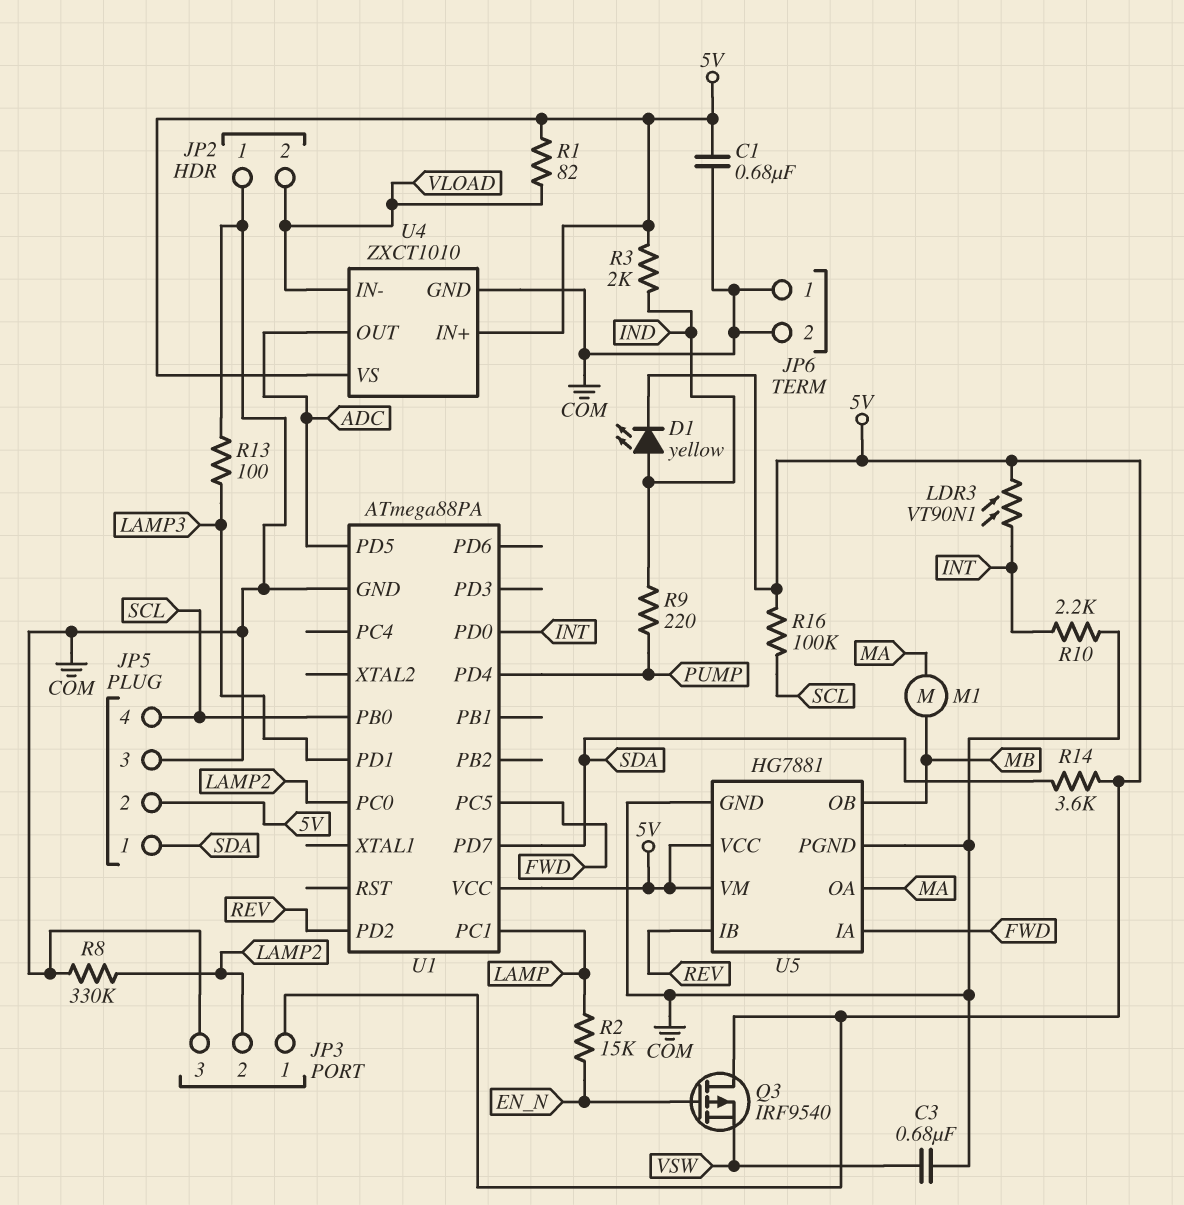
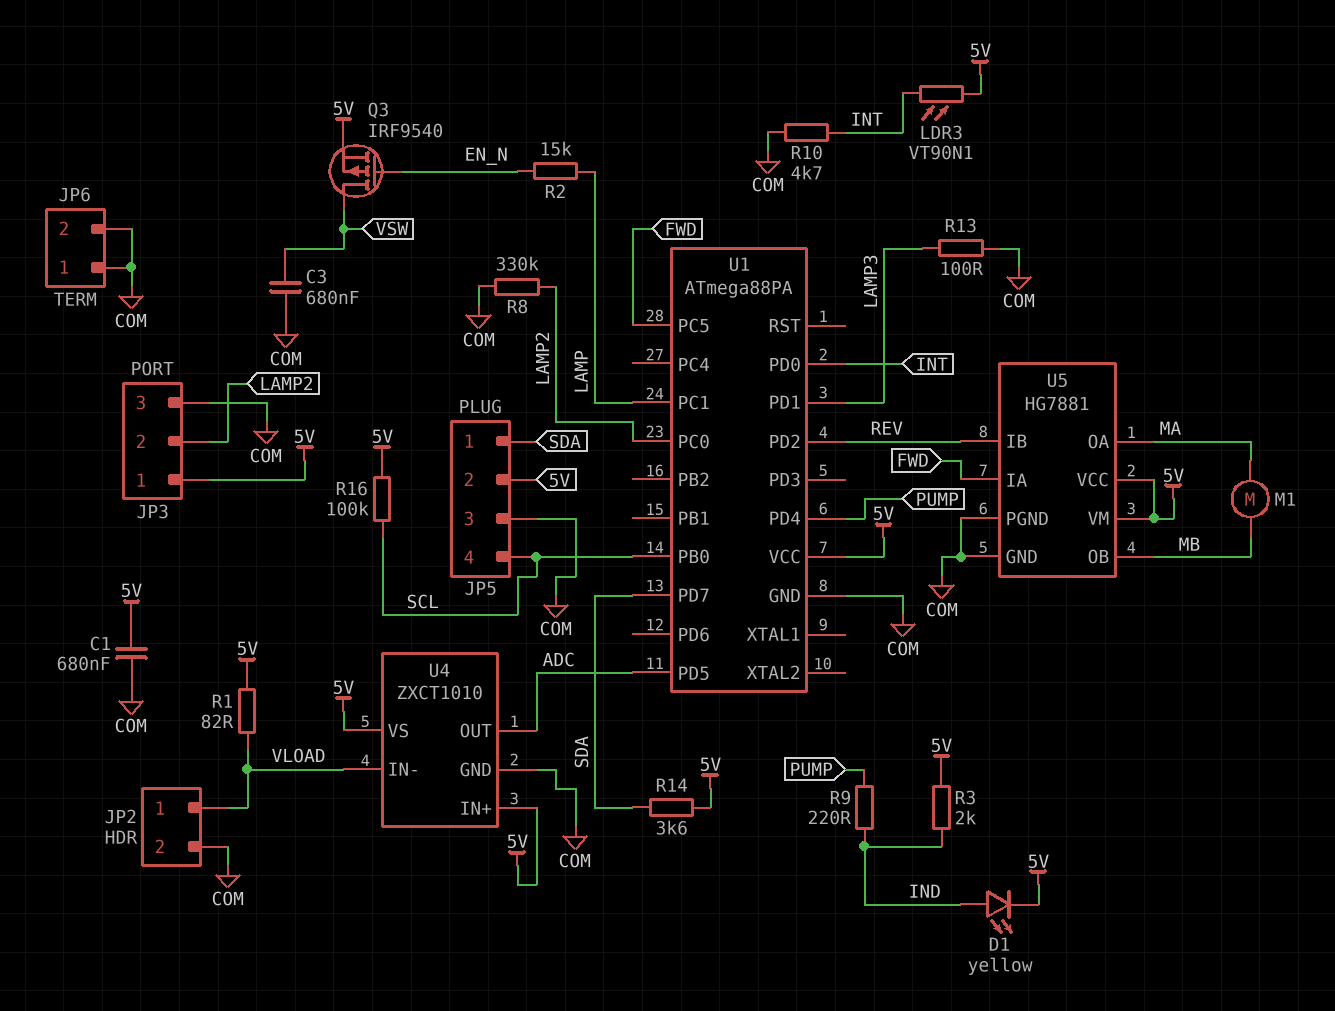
JP2 pin 1: COM -> VLOAD
JP2 pin 2: VLOAD -> COM
Q3: PMOS IRF9540 (G EN_N, D 5V, S VSW) -> PMOS IRF9540 (G EN_N, D VSW, S 5V)
R10: 2.2k (COM, INT) -> 4.7k (COM, INT)

